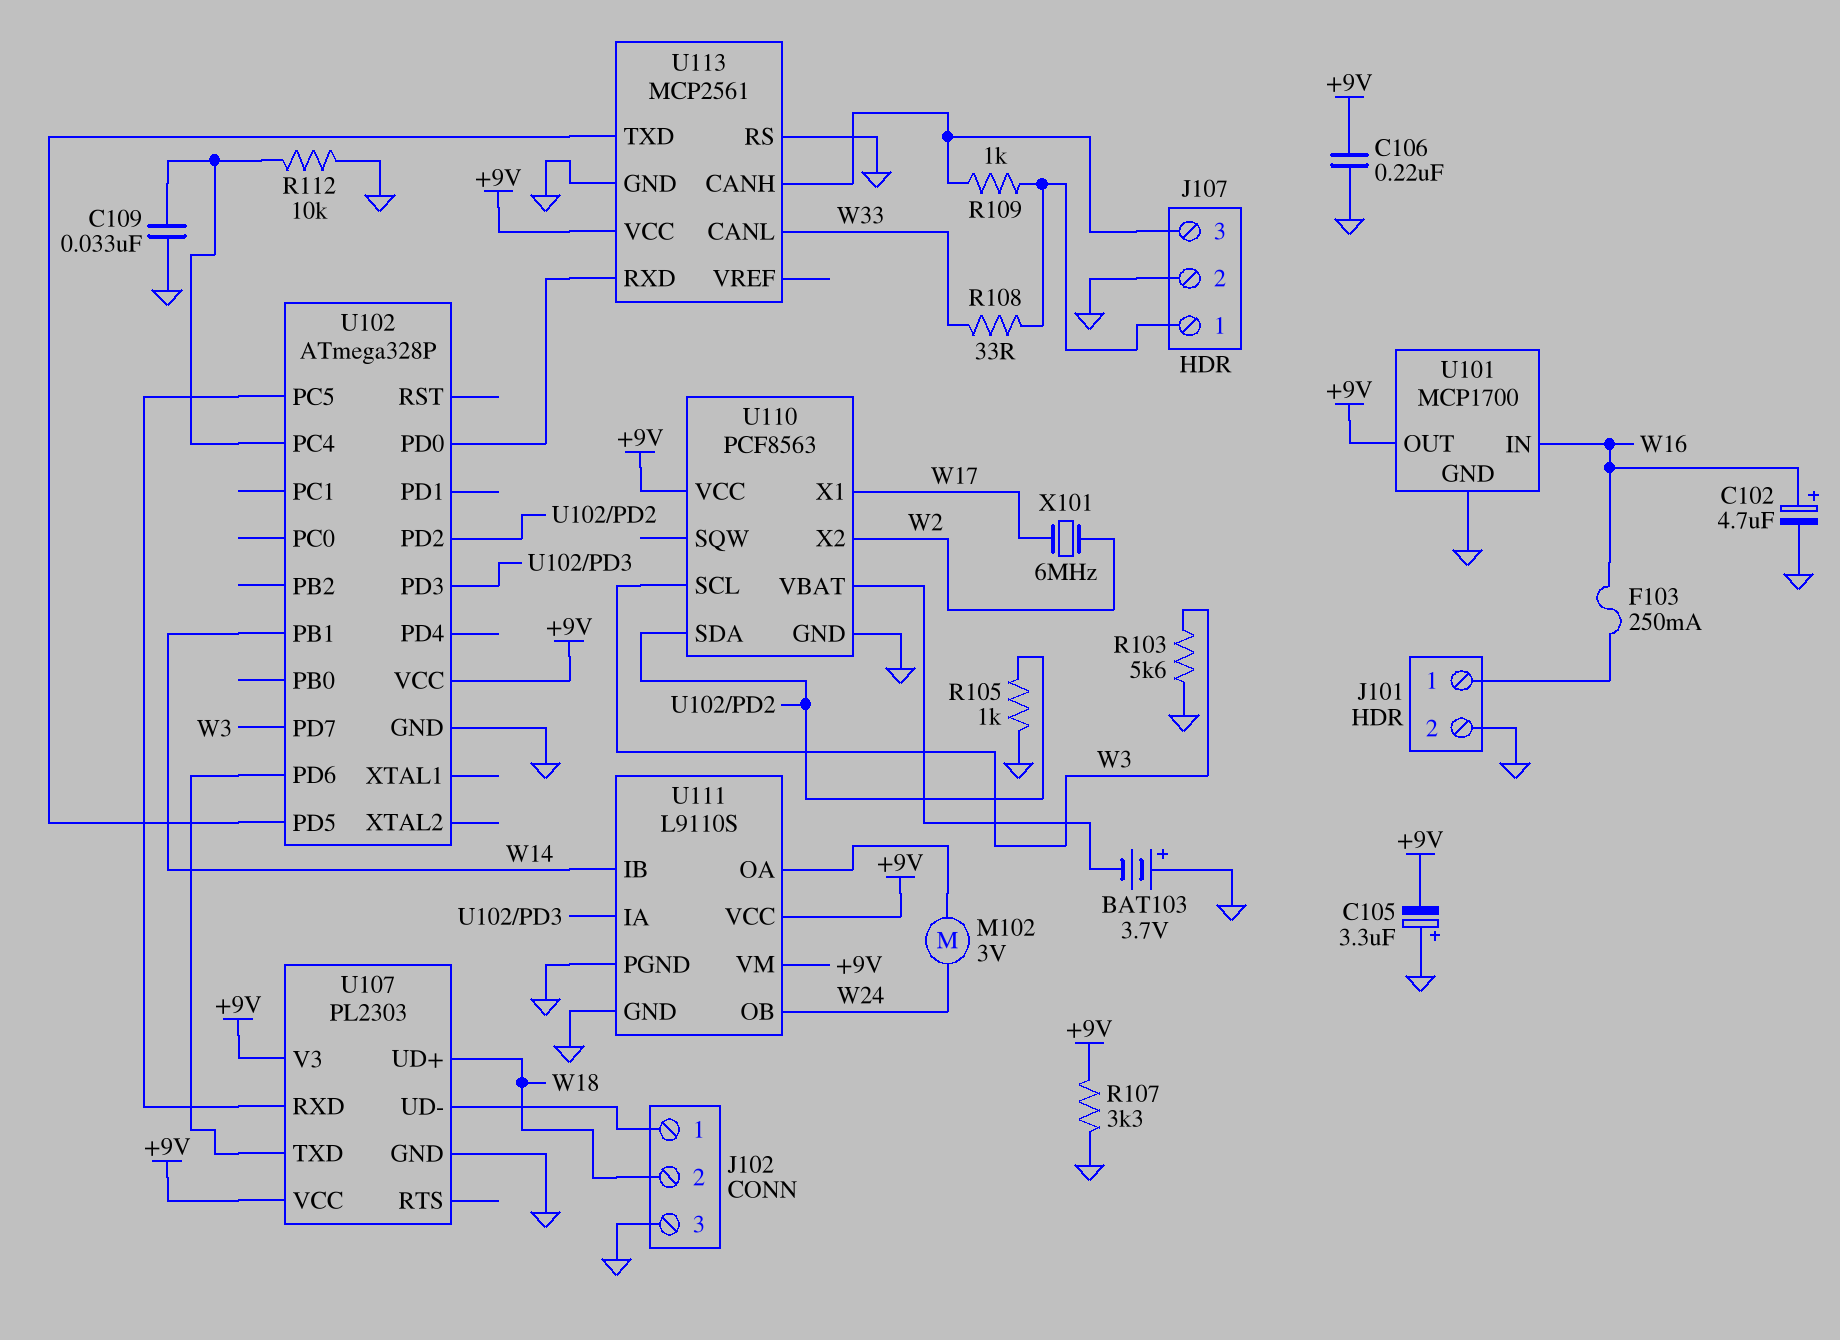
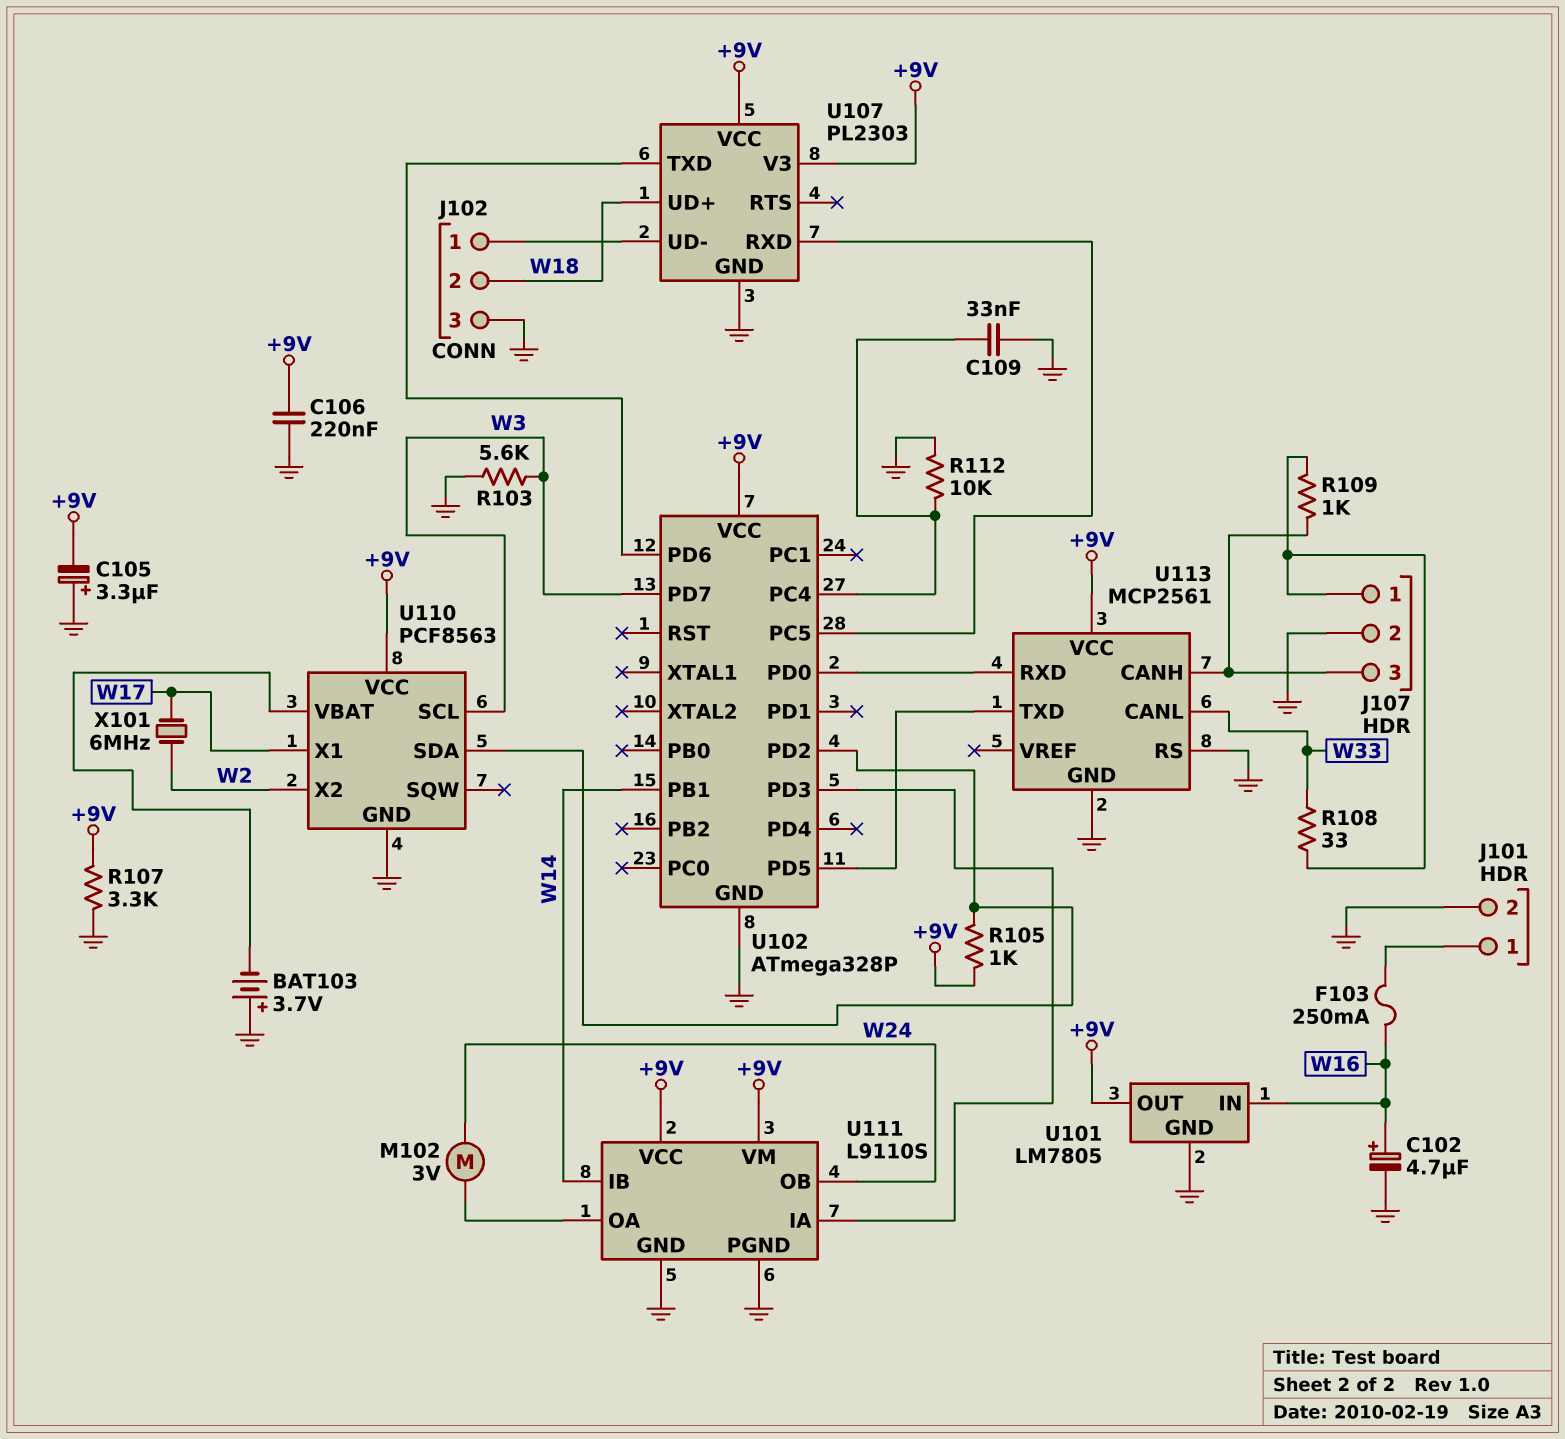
R105: 1k (GND, U102/PD2) -> 1k (+9V, U102/PD2)
U101: MCP1700 -> LM7805

